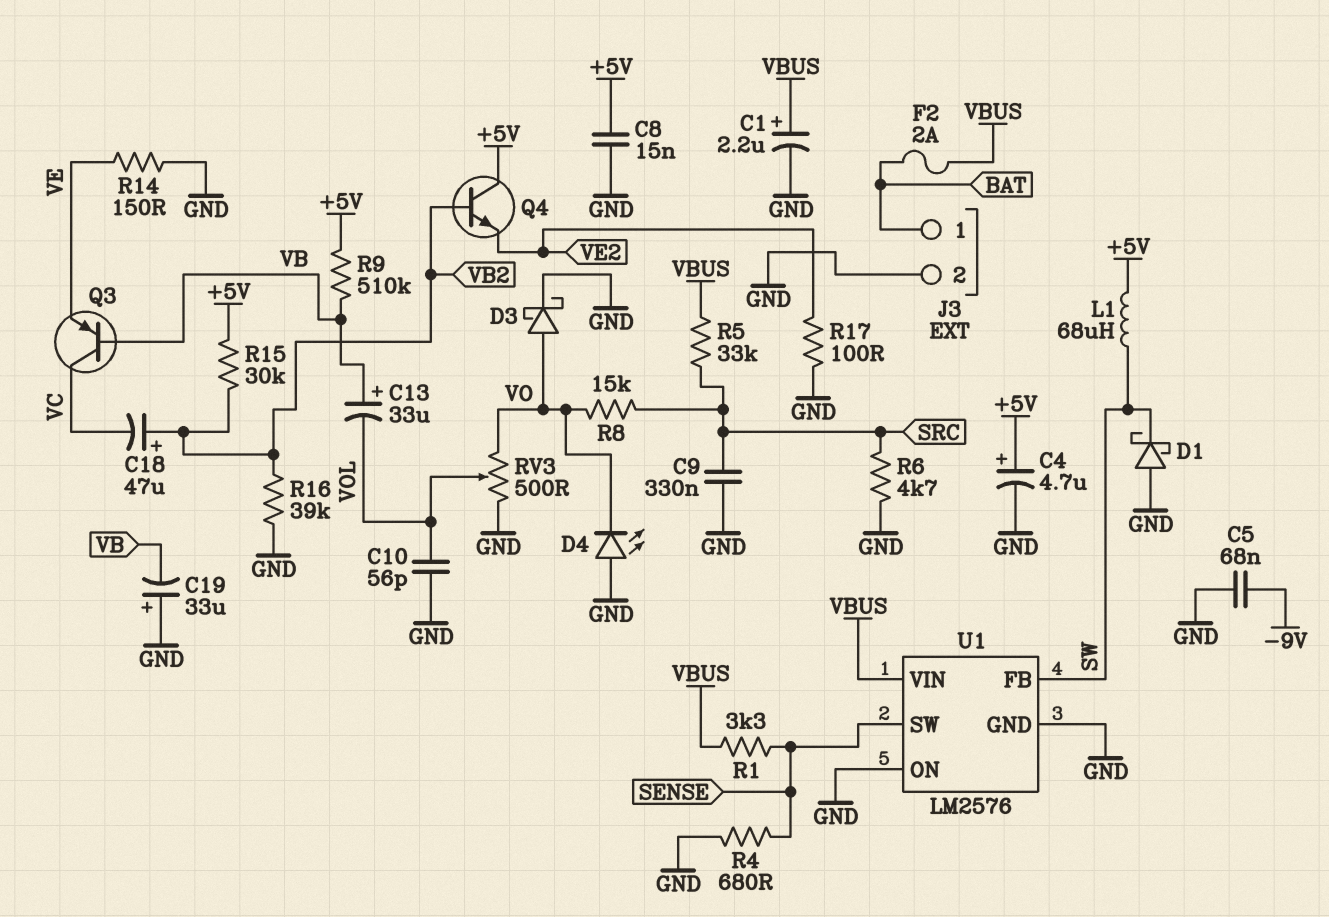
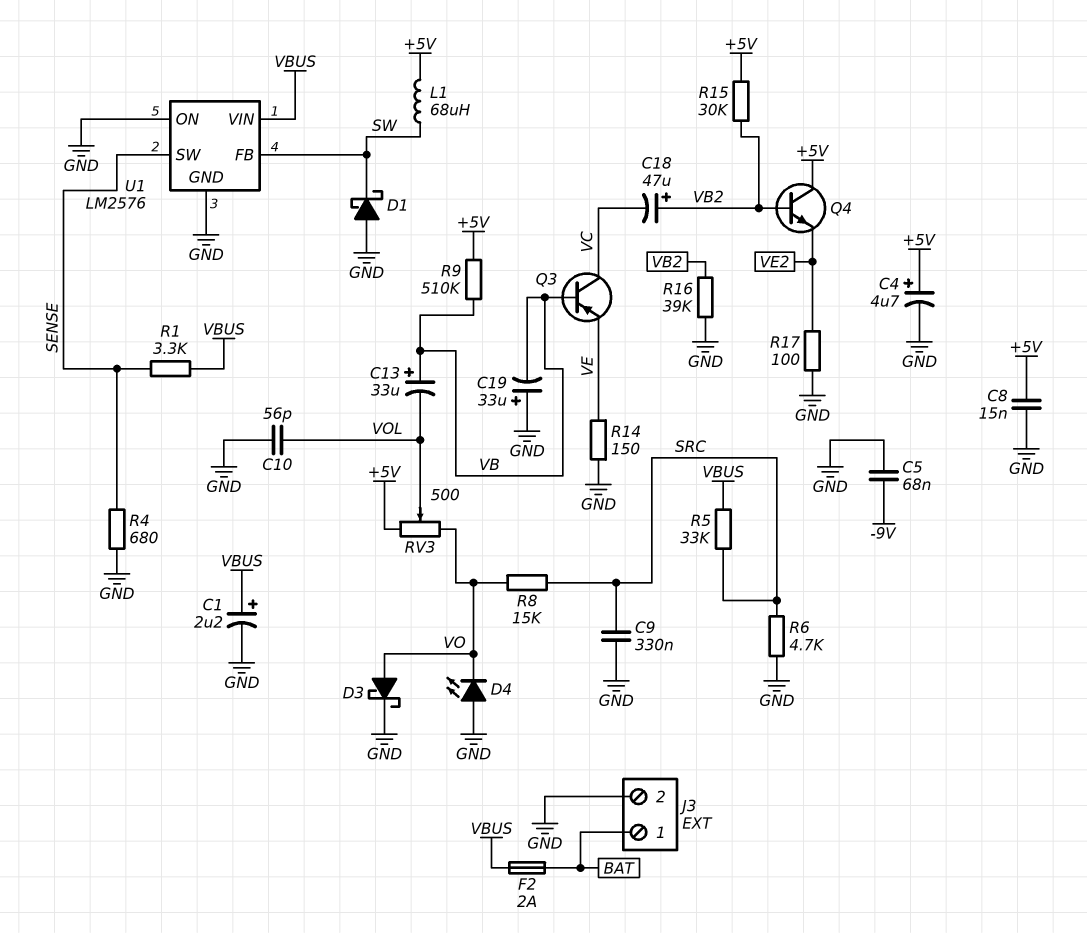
RV3: 500 (GND, VO, wiper VOL) -> 500 (+5V, VO, wiper VOL)

